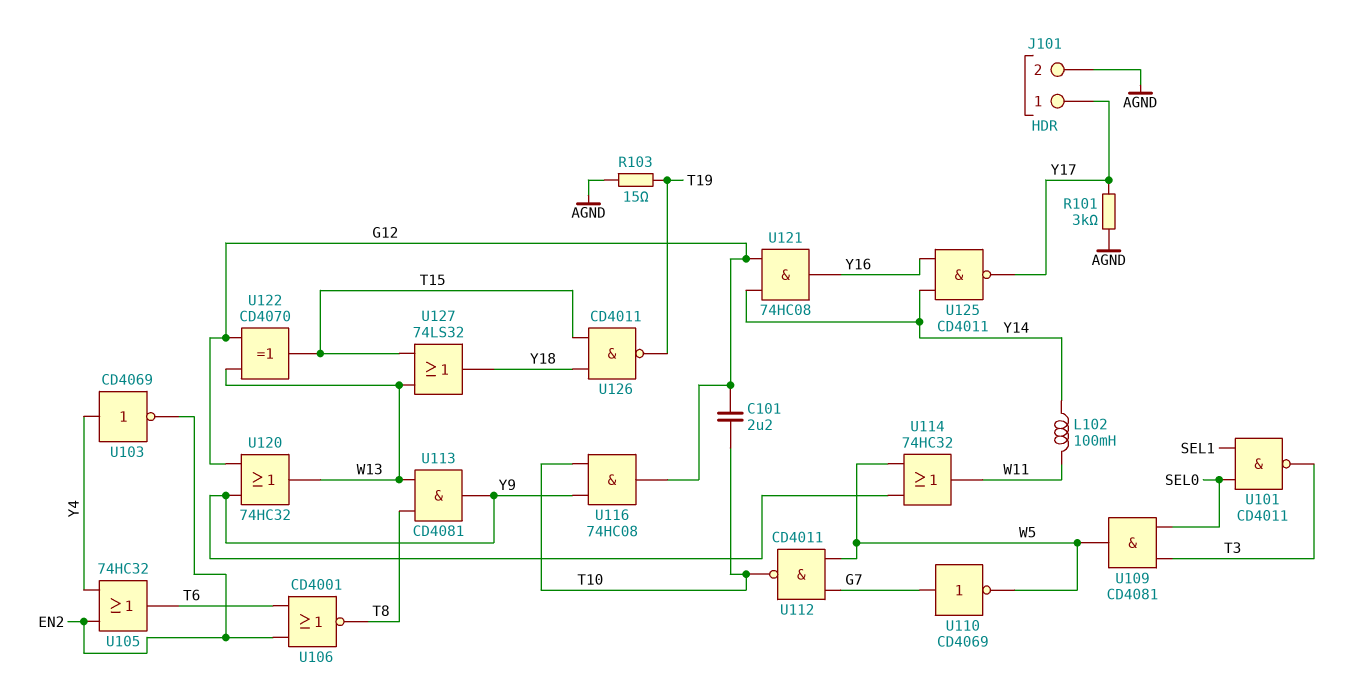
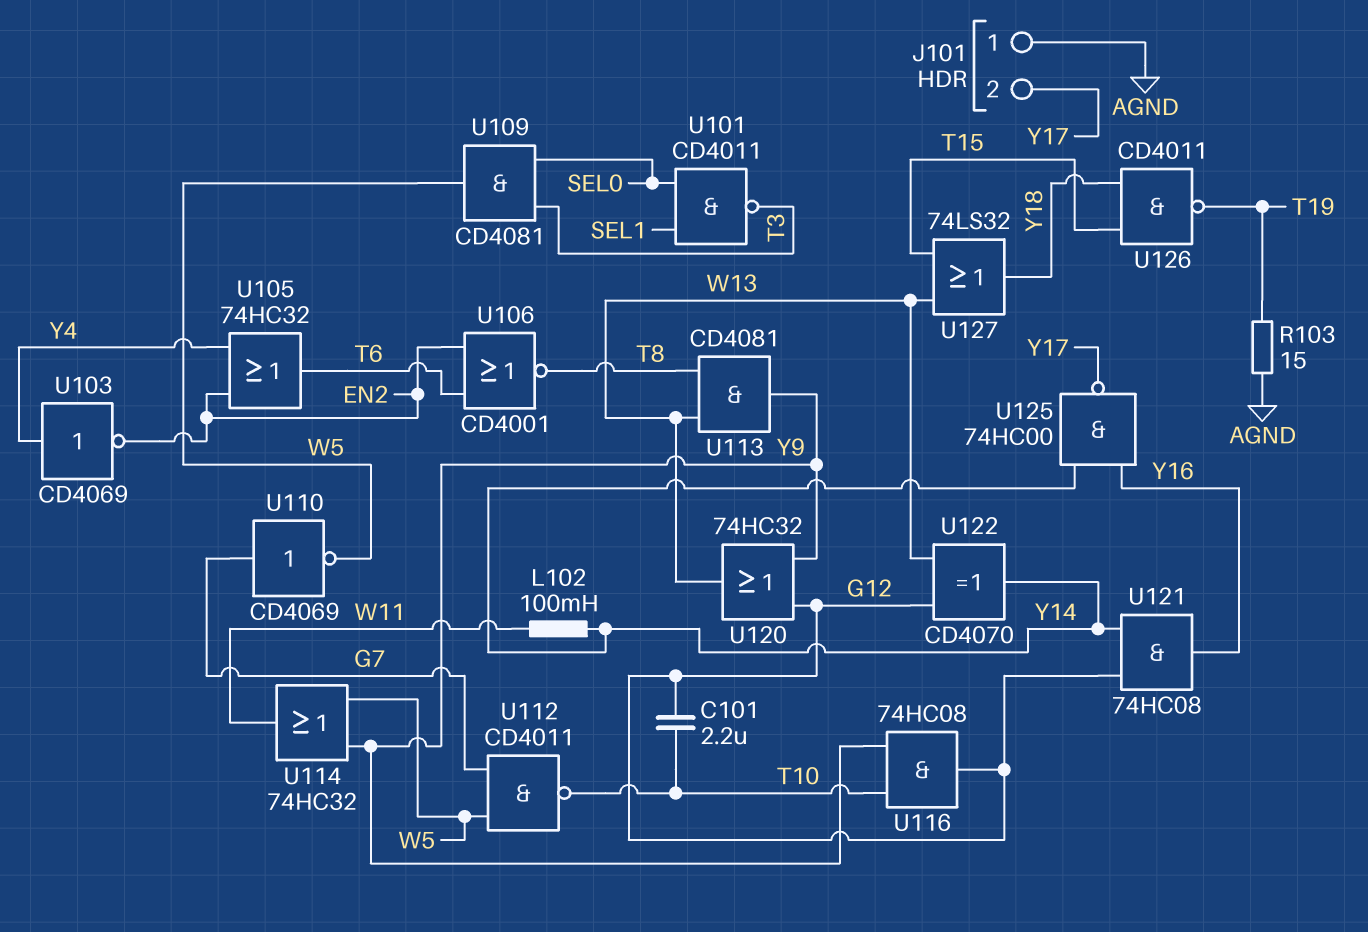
J101 pin 1: Y17 -> AGND
J101 pin 2: AGND -> Y17
R101: 3k (AGND, Y17) -> none
U122: XOR CD4070 (in G12, in W13, out T15) -> XOR CD4070 (in G12, in W13, out Y14)
U125: NAND CD4011 (in Y14, in Y16, out Y17) -> NAND 74HC00 (in Y14, in Y16, out Y17)

